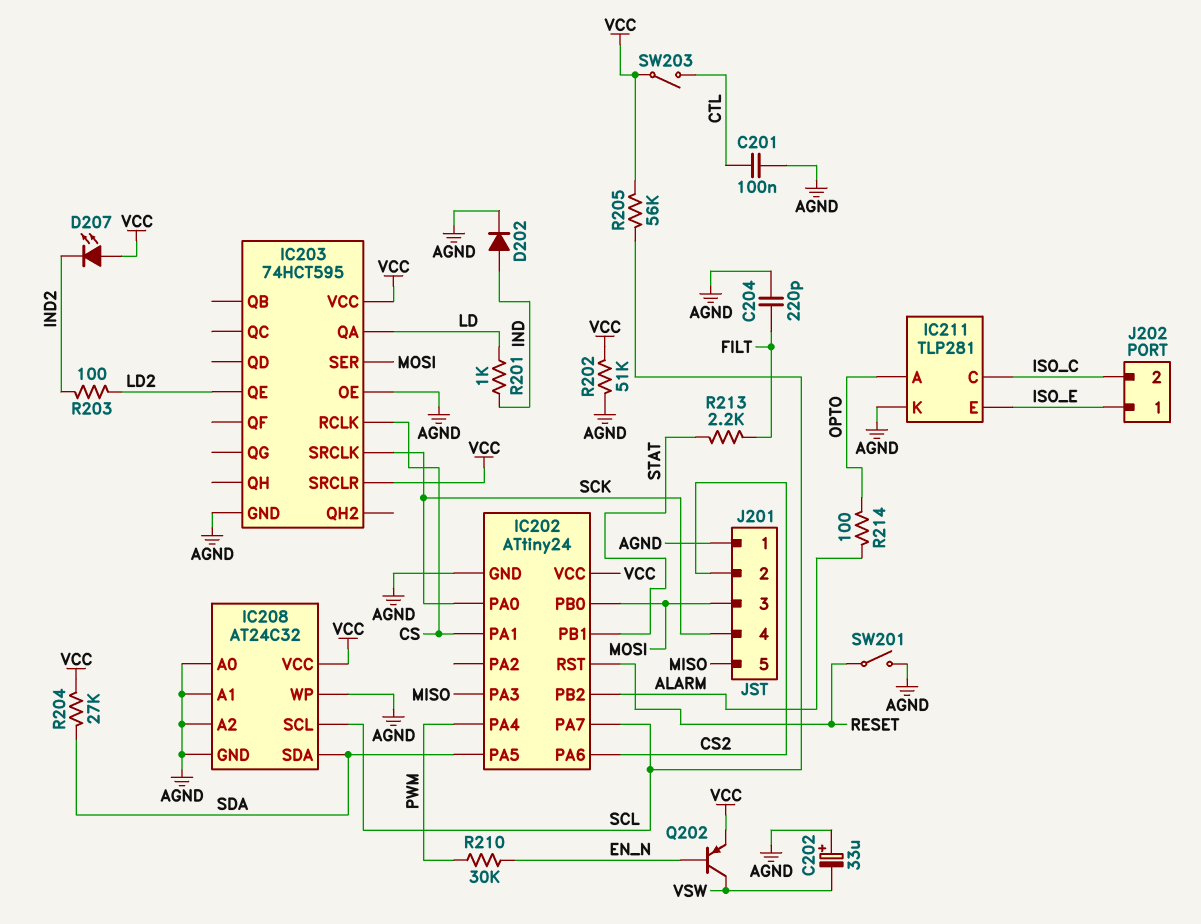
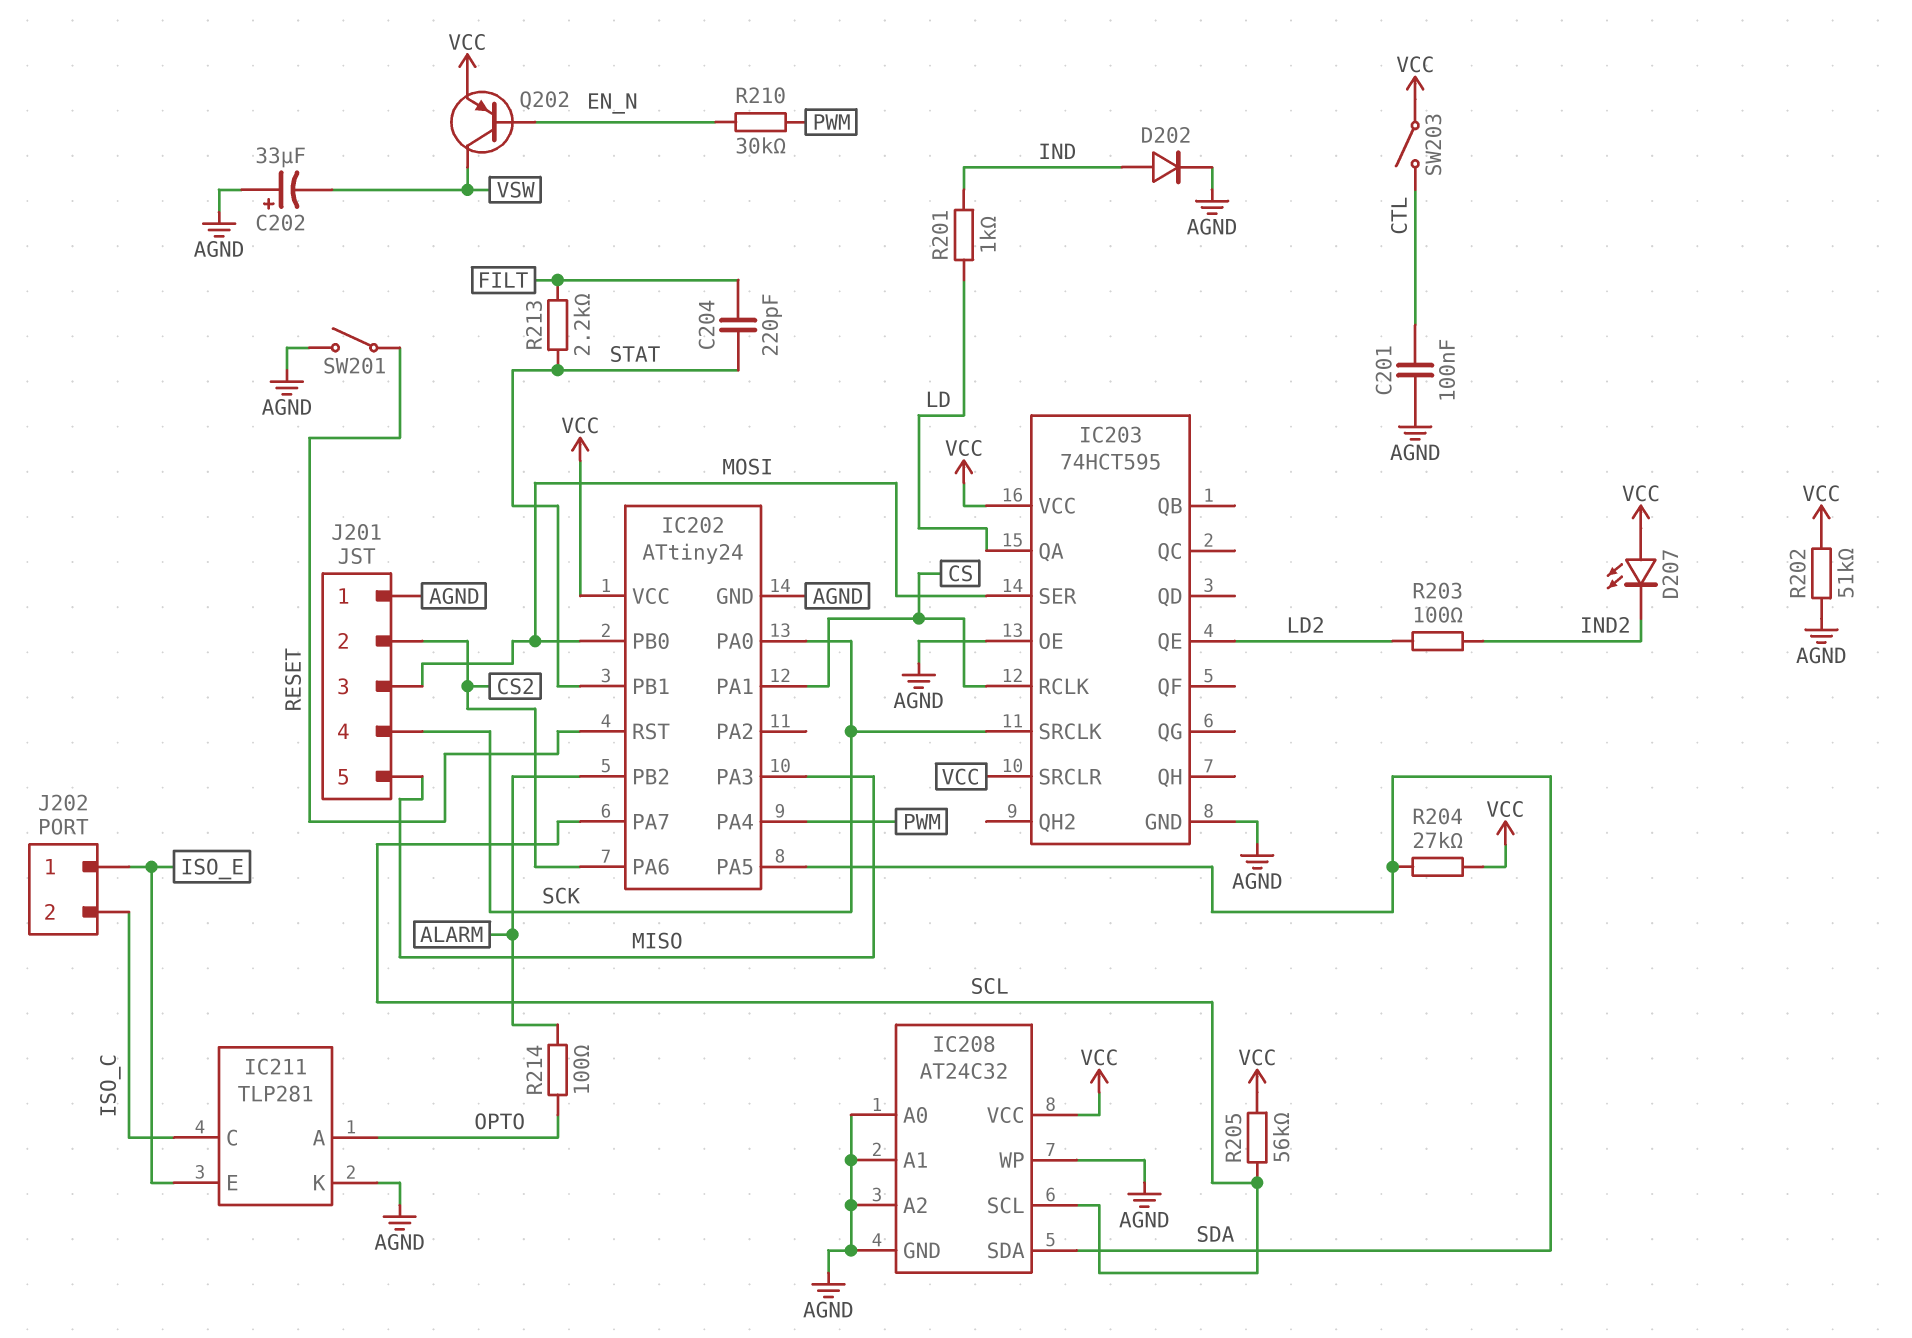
C204: 220pF (AGND, FILT) -> 220pF (FILT, STAT)

